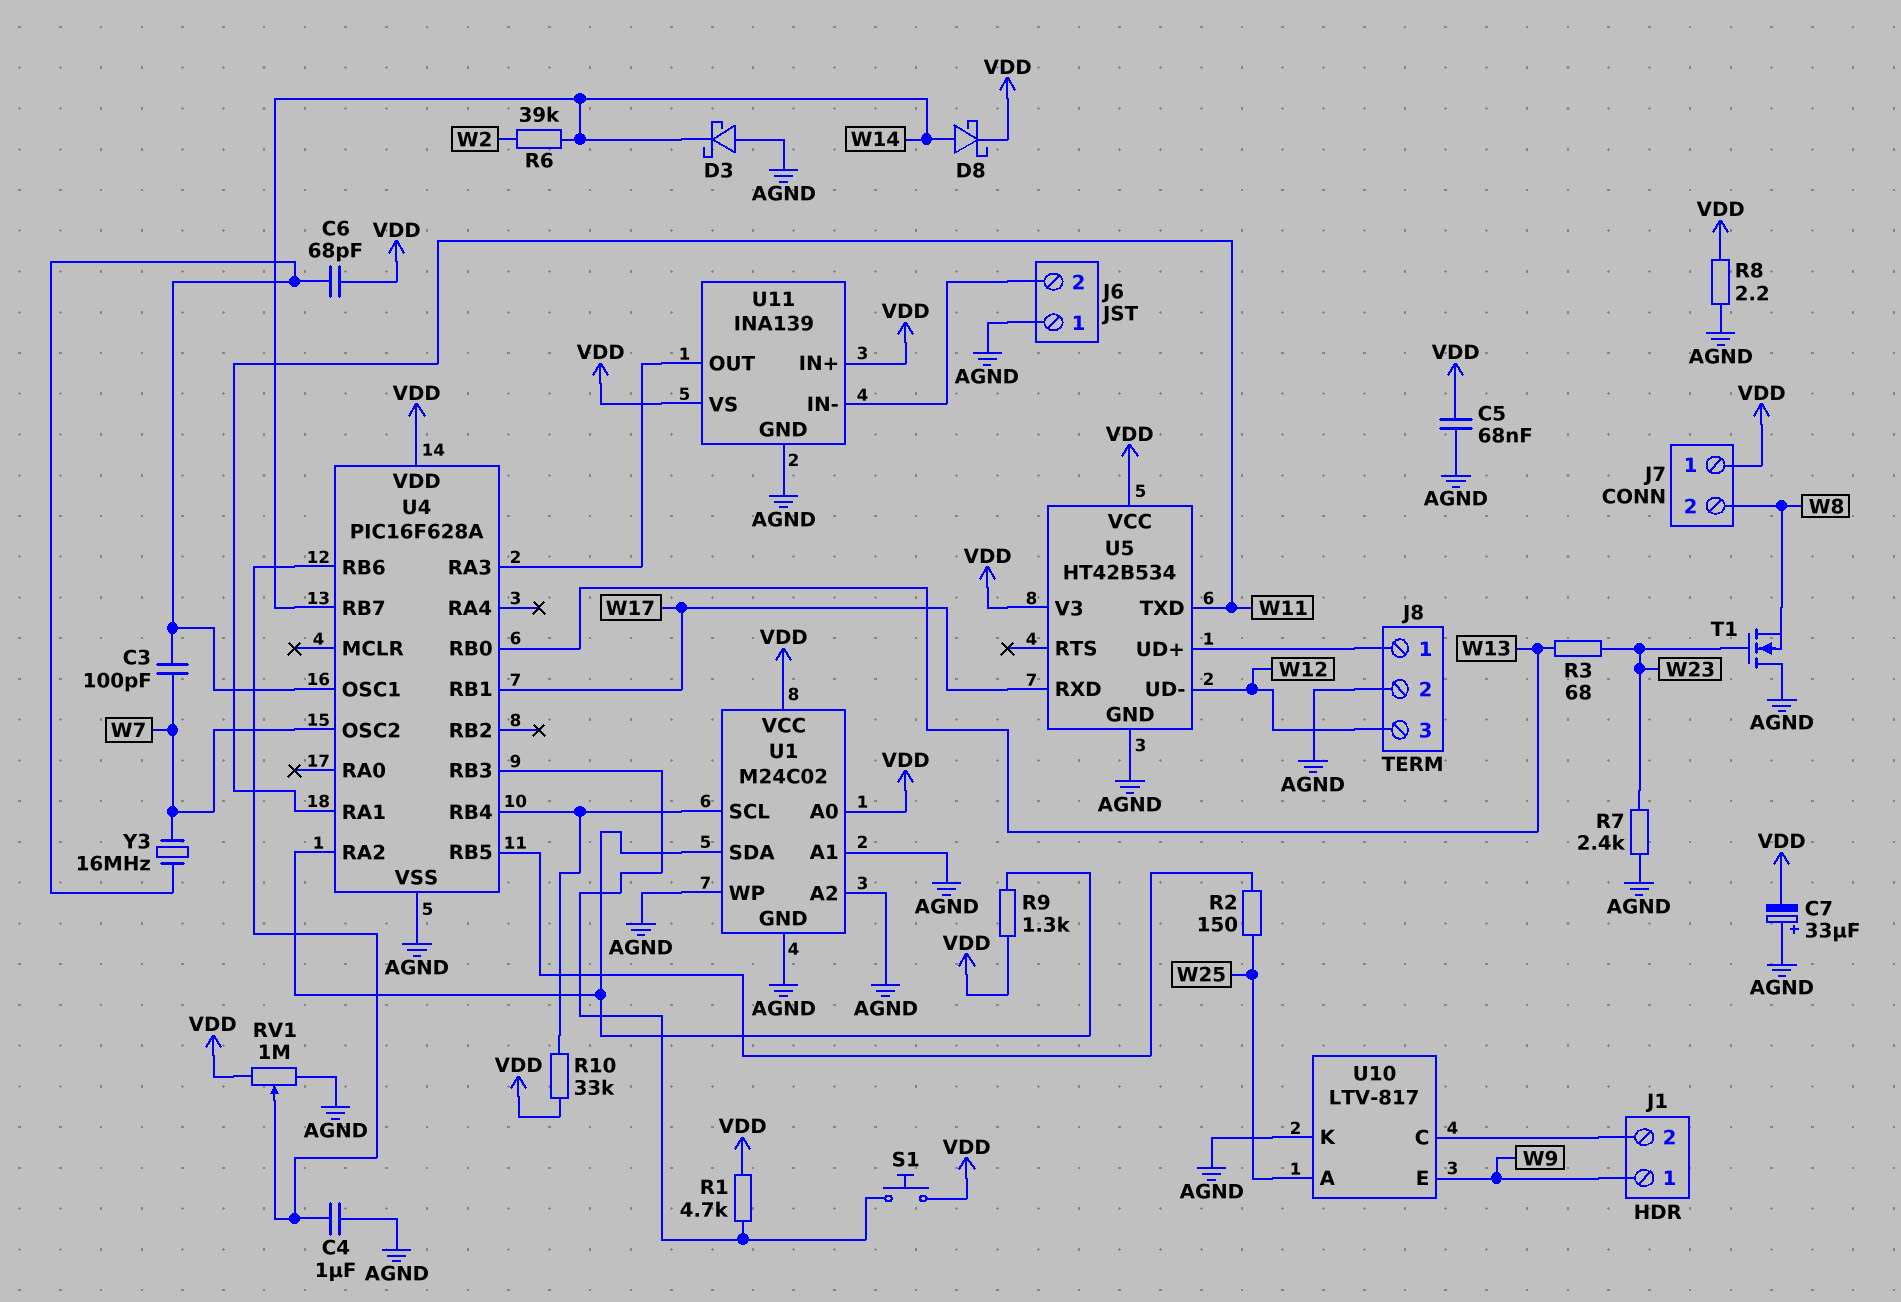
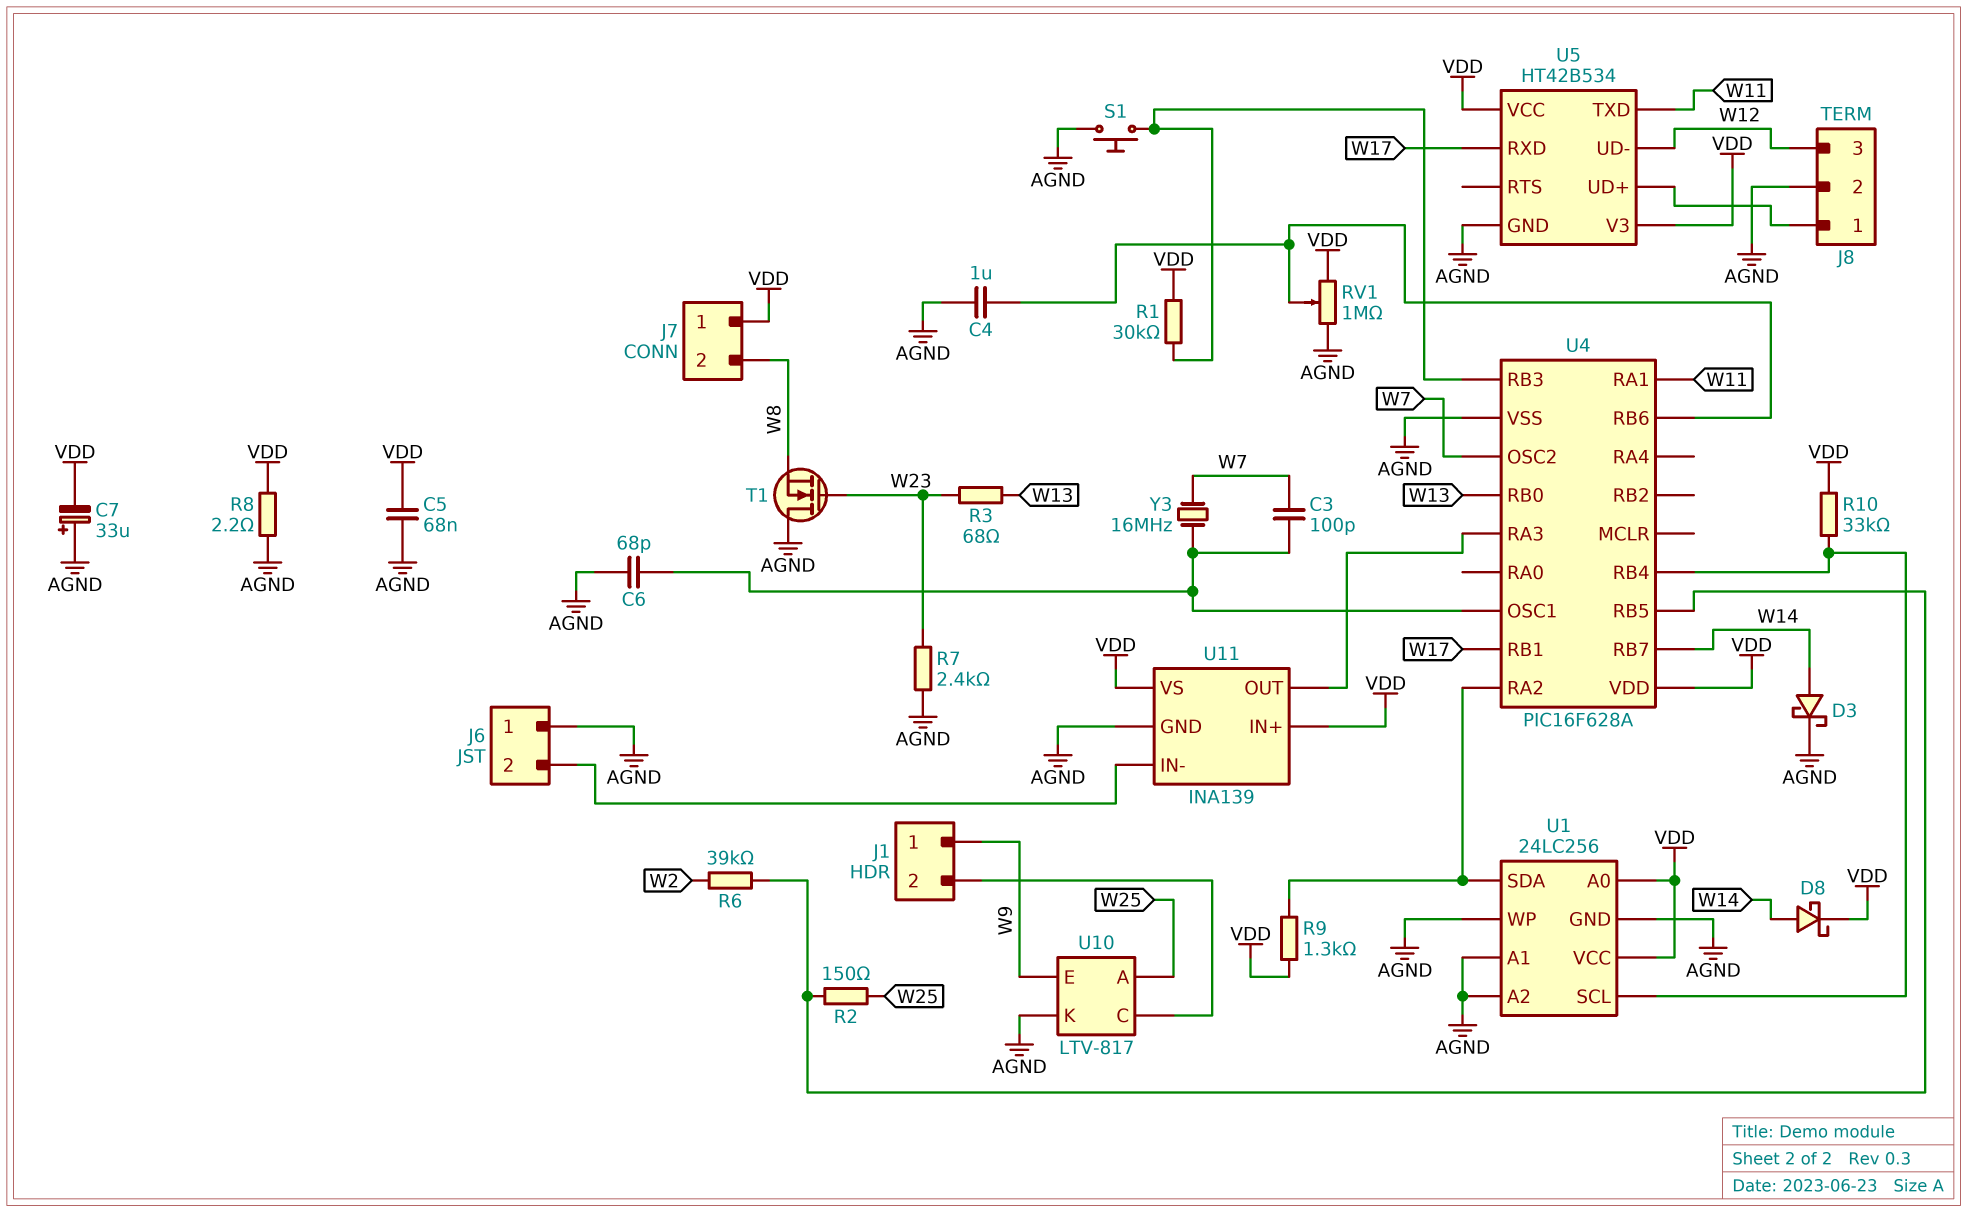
C6: 68pF (U4/OSC1, VDD) -> 68pF (AGND, U4/OSC1)
D3: schottky (A AGND, K W14) -> schottky (A W14, K AGND)
R1: 4.7k (U4/RB3, VDD) -> 30k (U4/RB3, VDD)
R6: 39k (W2, W14) -> 39k (U4/RB5, W2)
S1: button (U4/RB3, VDD) -> button (AGND, U4/RB3)
U1: M24C02 -> 24LC256

